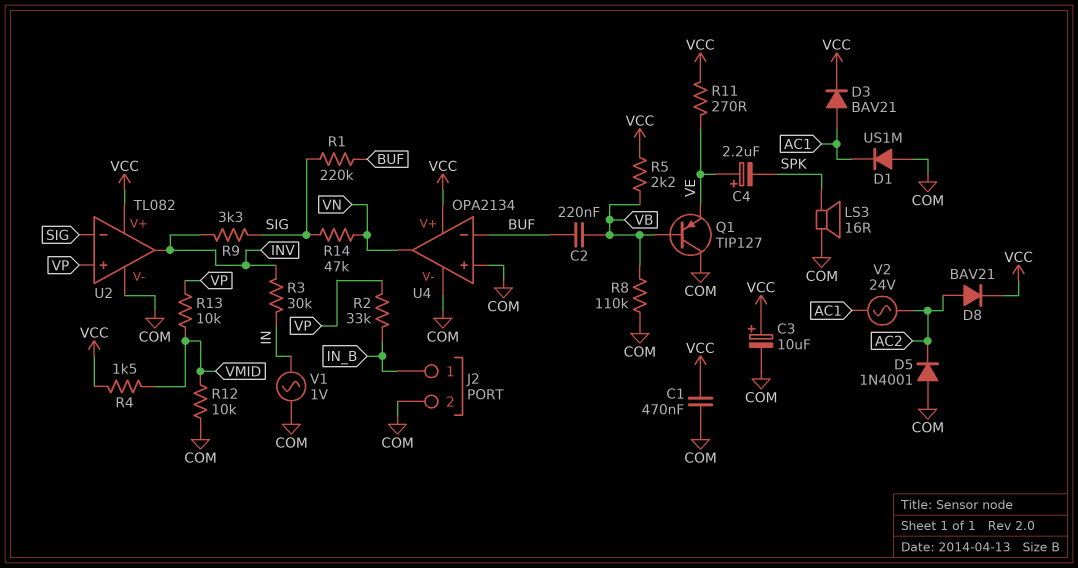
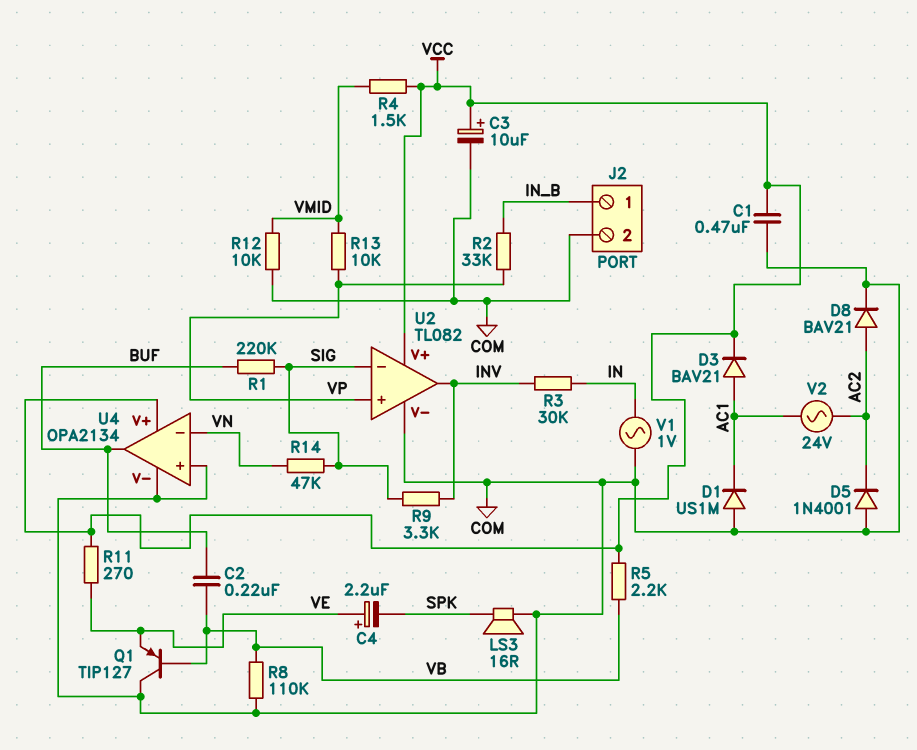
D8: diode BAV21 (A AC2, K VCC) -> diode BAV21 (A AC2, K COM)
U4 pin in-: BUF -> VN
U4 pin out: VN -> BUF

